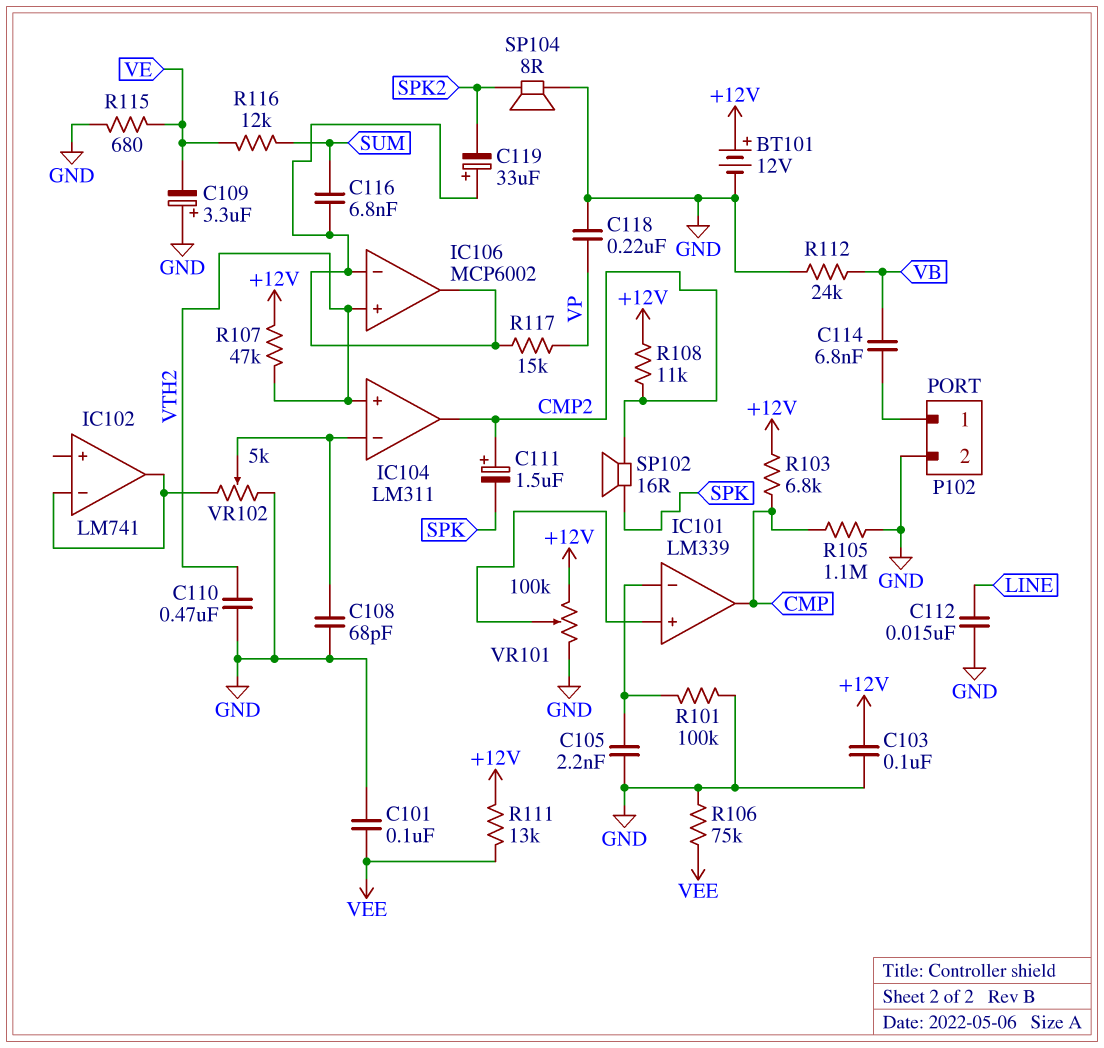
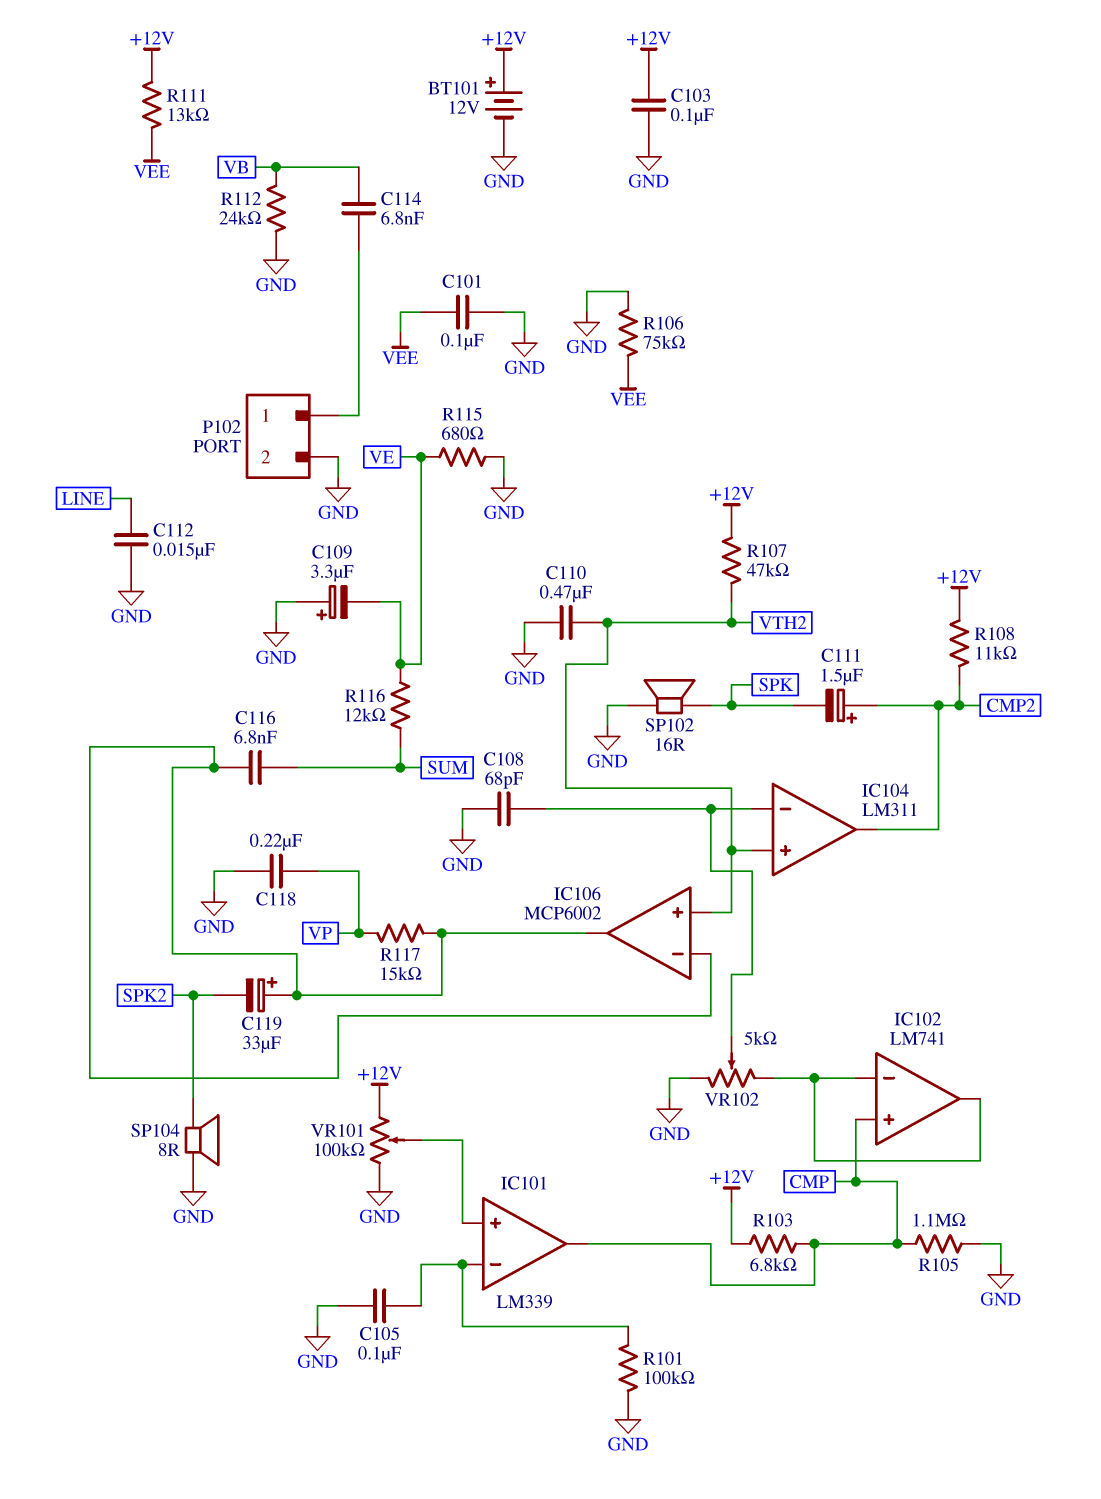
C105: 2.2nF (GND, IC101/in-) -> 100nF (GND, IC101/in-)
IC102 pin in+: none -> CMP
SP102: speaker 16R (CMP2, SPK) -> speaker 16R (GND, SPK)

